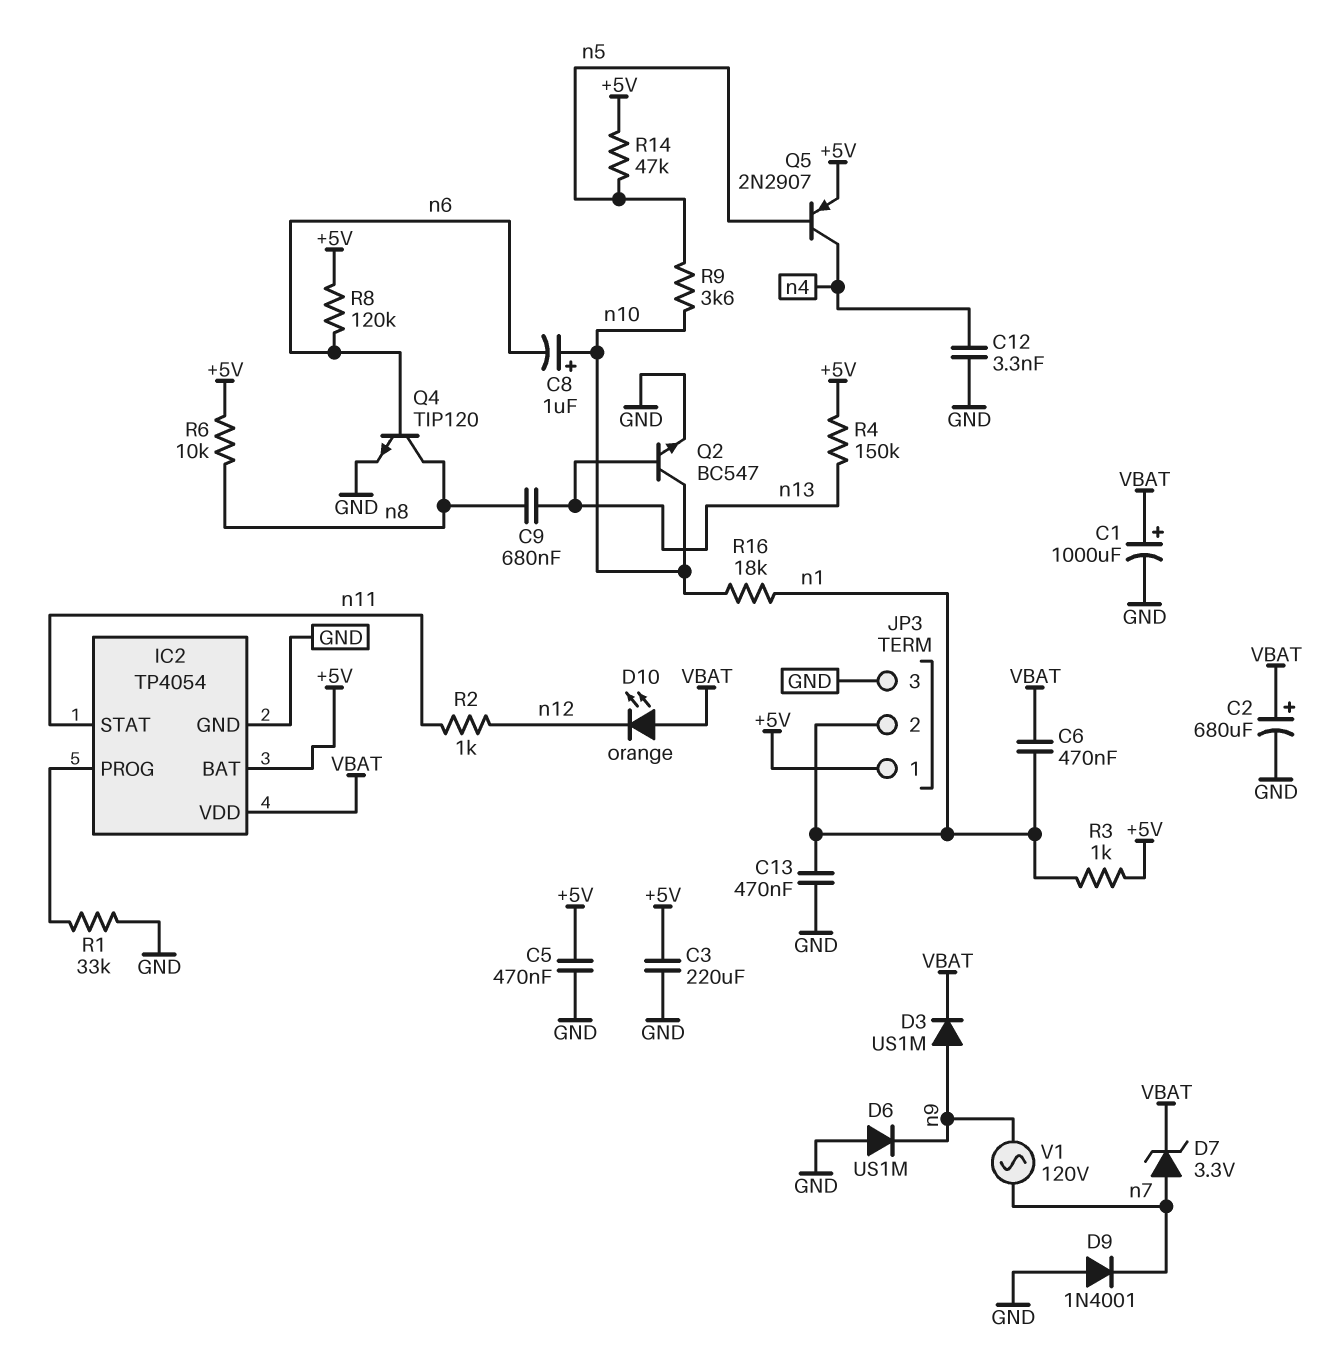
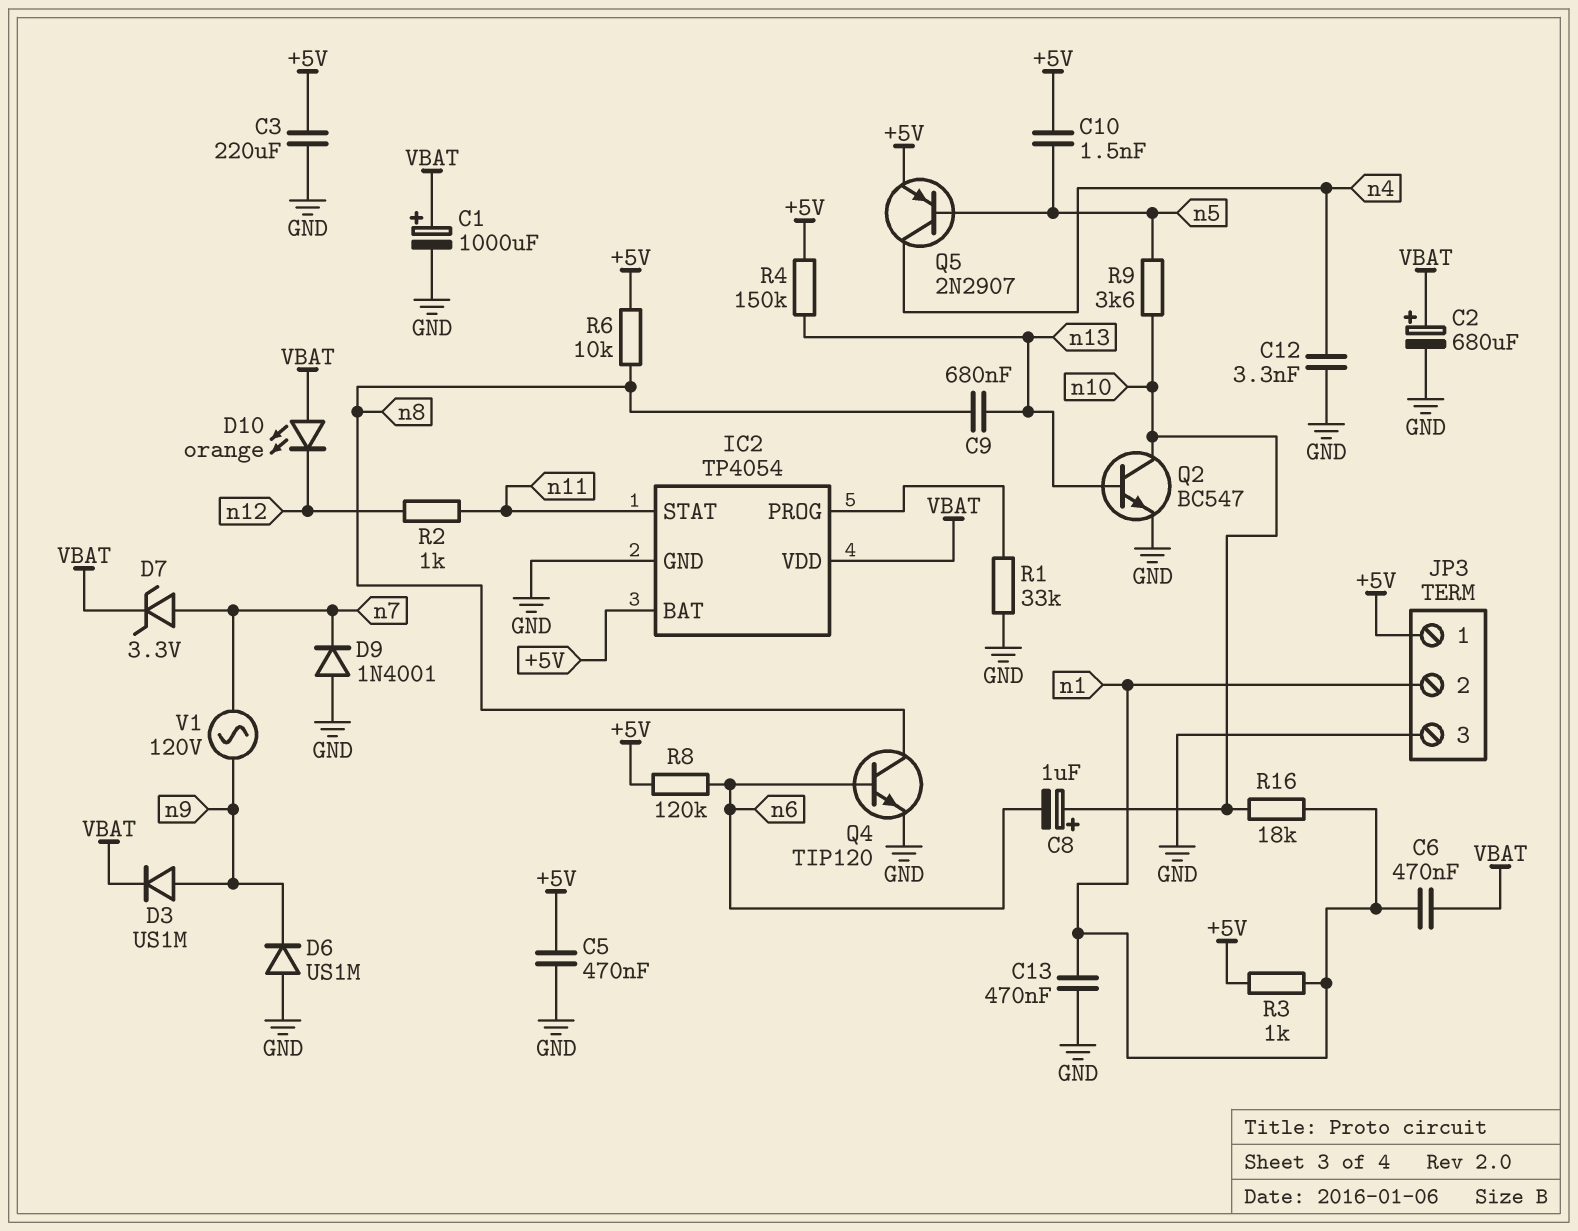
C10: none -> 1.5nF (+5V, n5)
R14: 47k (+5V, n5) -> none

